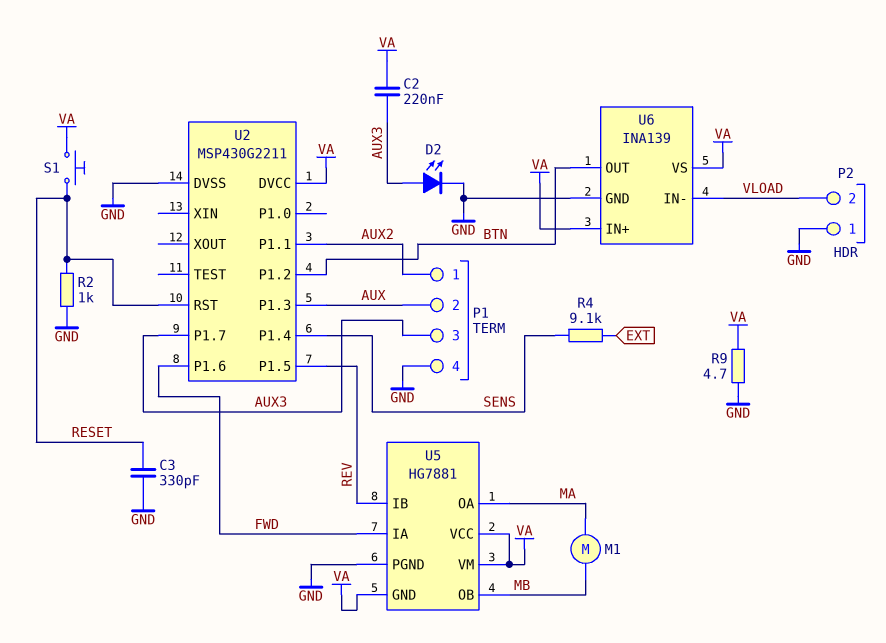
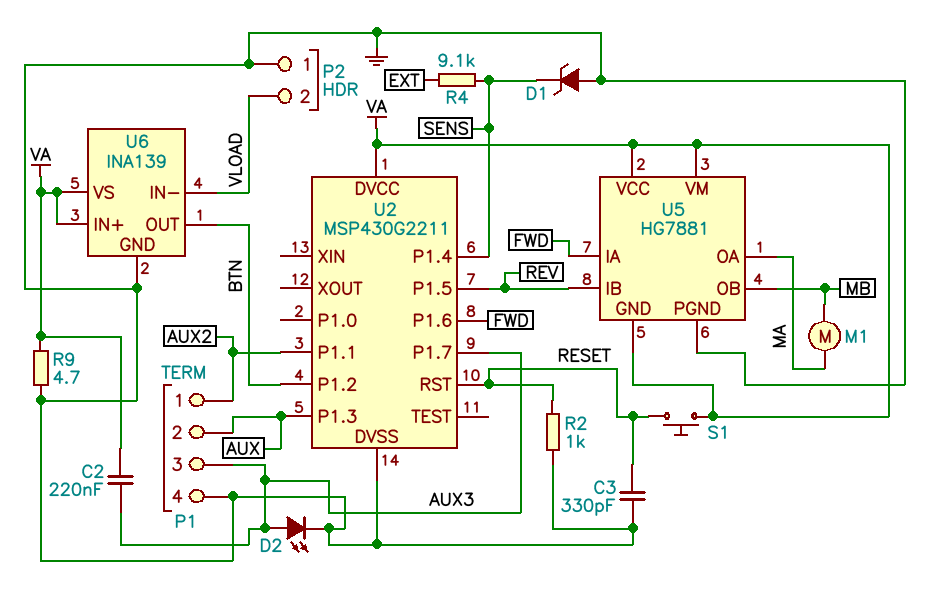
D1: none -> zener (A GND, K SENS)

